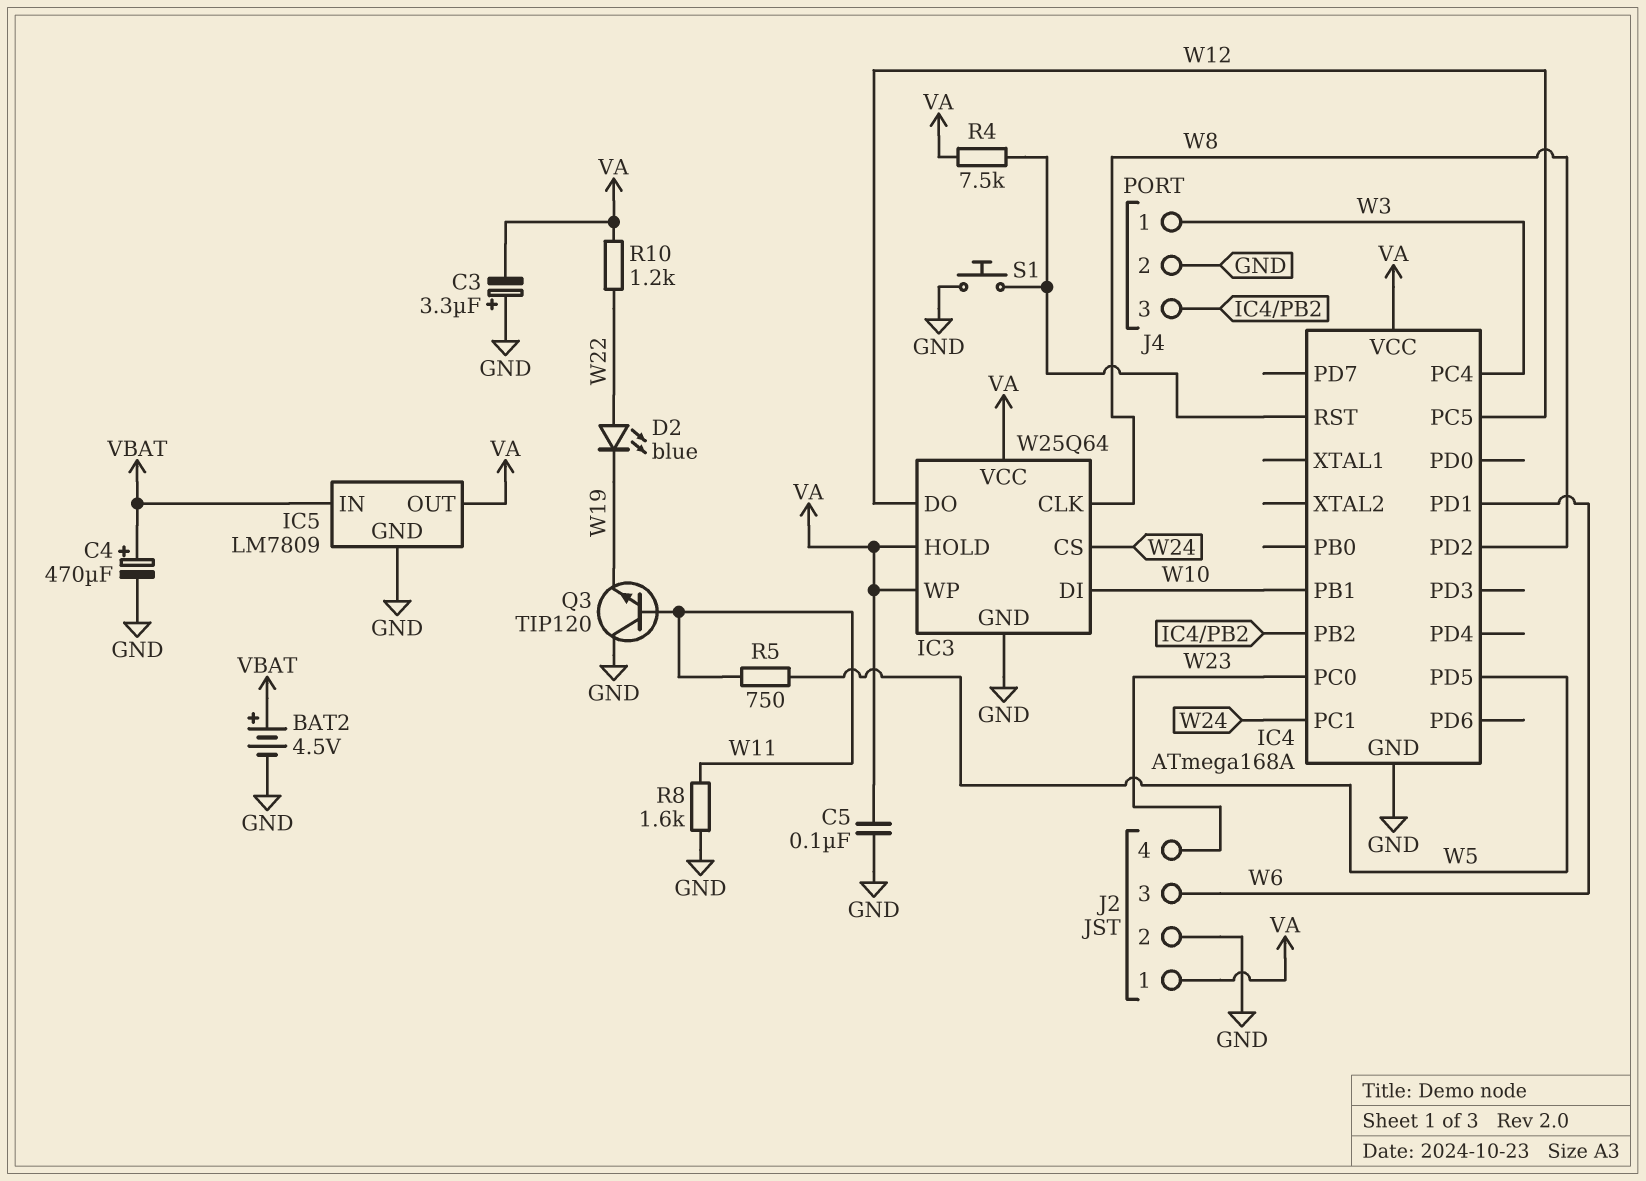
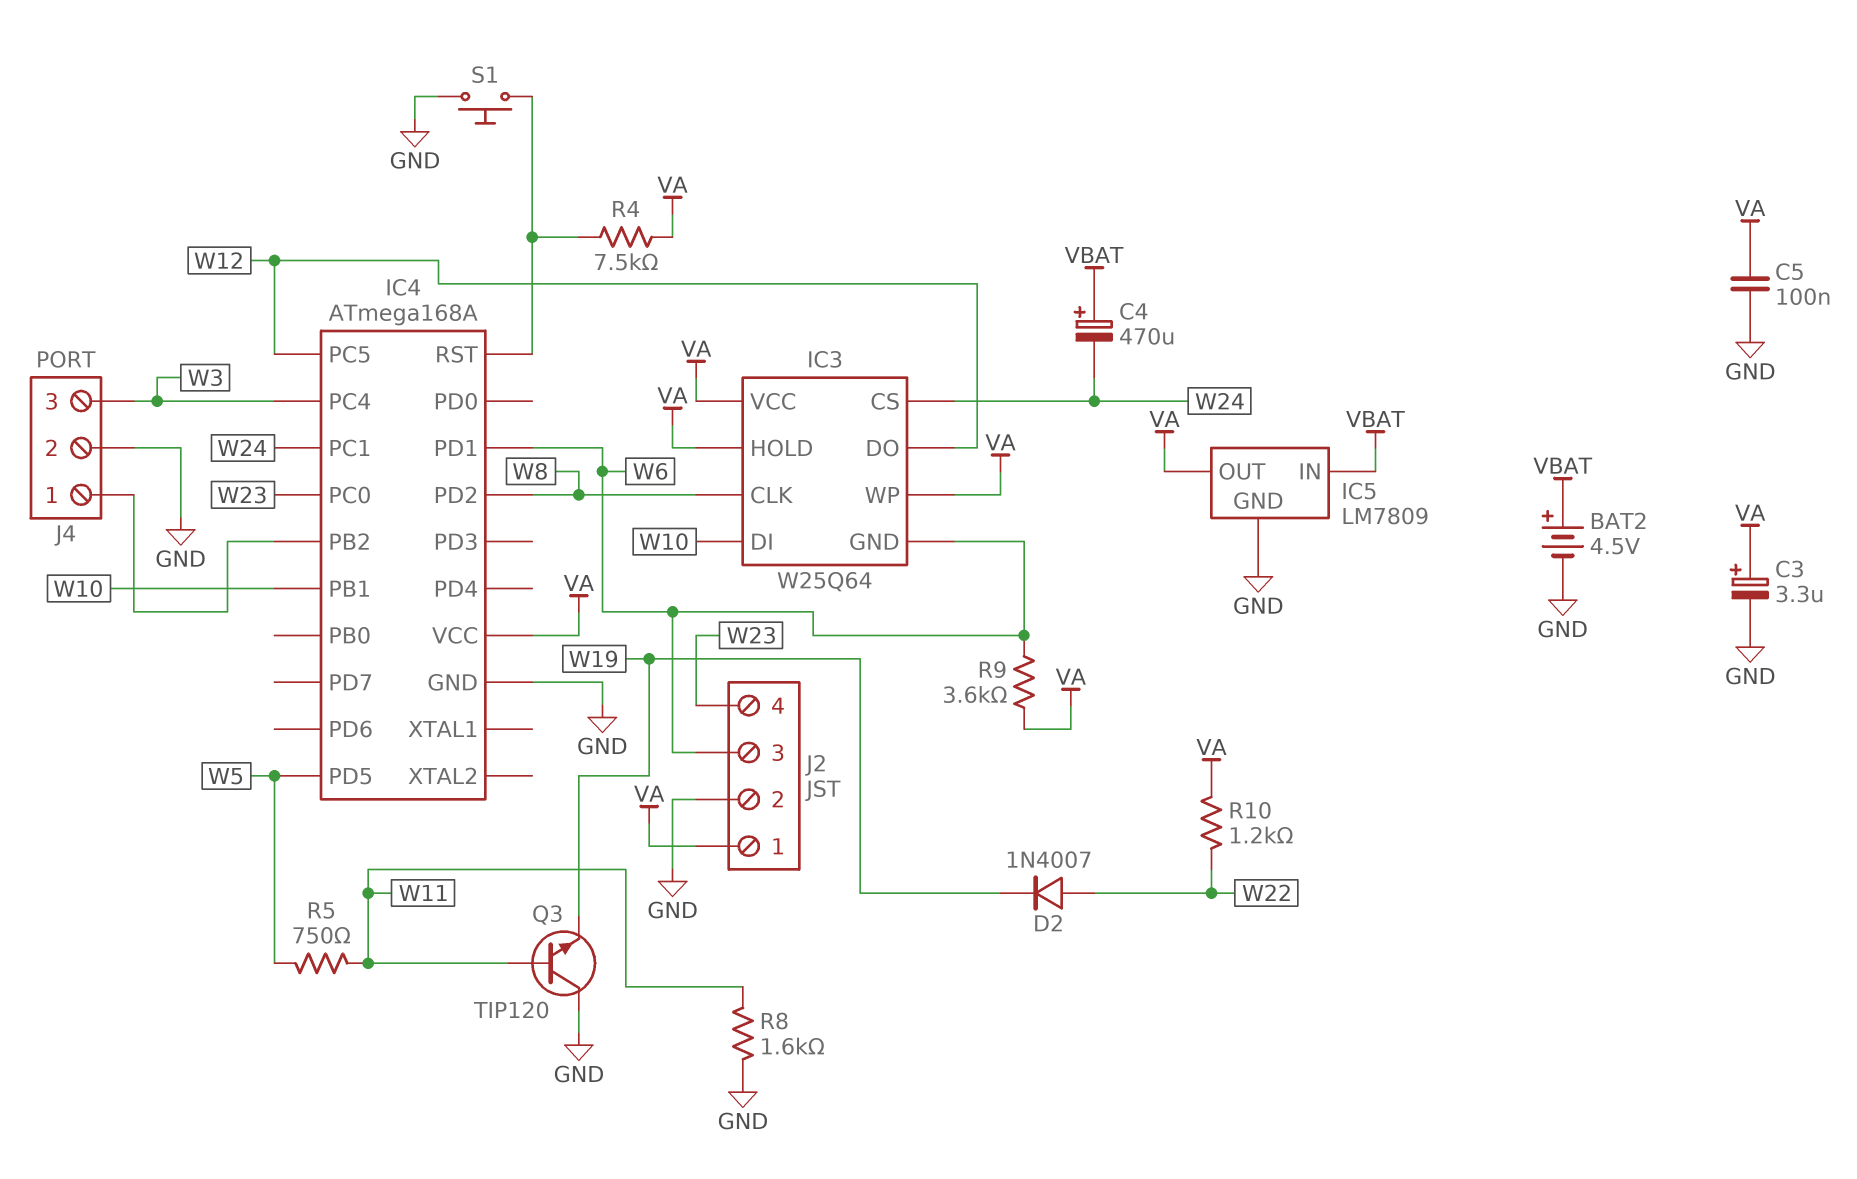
C3: 3.3uF (plus GND, minus VA) -> 3.3uF (plus VA, minus GND)
C4: 470uF (plus VBAT, minus GND) -> 470uF (plus VBAT, minus W24)
D2: LED blue (A W22, K W19) -> diode 1N4007 (A W22, K W19)
IC3 pin GND: GND -> W6
J4 pin 1: W3 -> IC4/PB2
J4 pin 3: IC4/PB2 -> W3
R9: none -> 3.6k (VA, W6)

